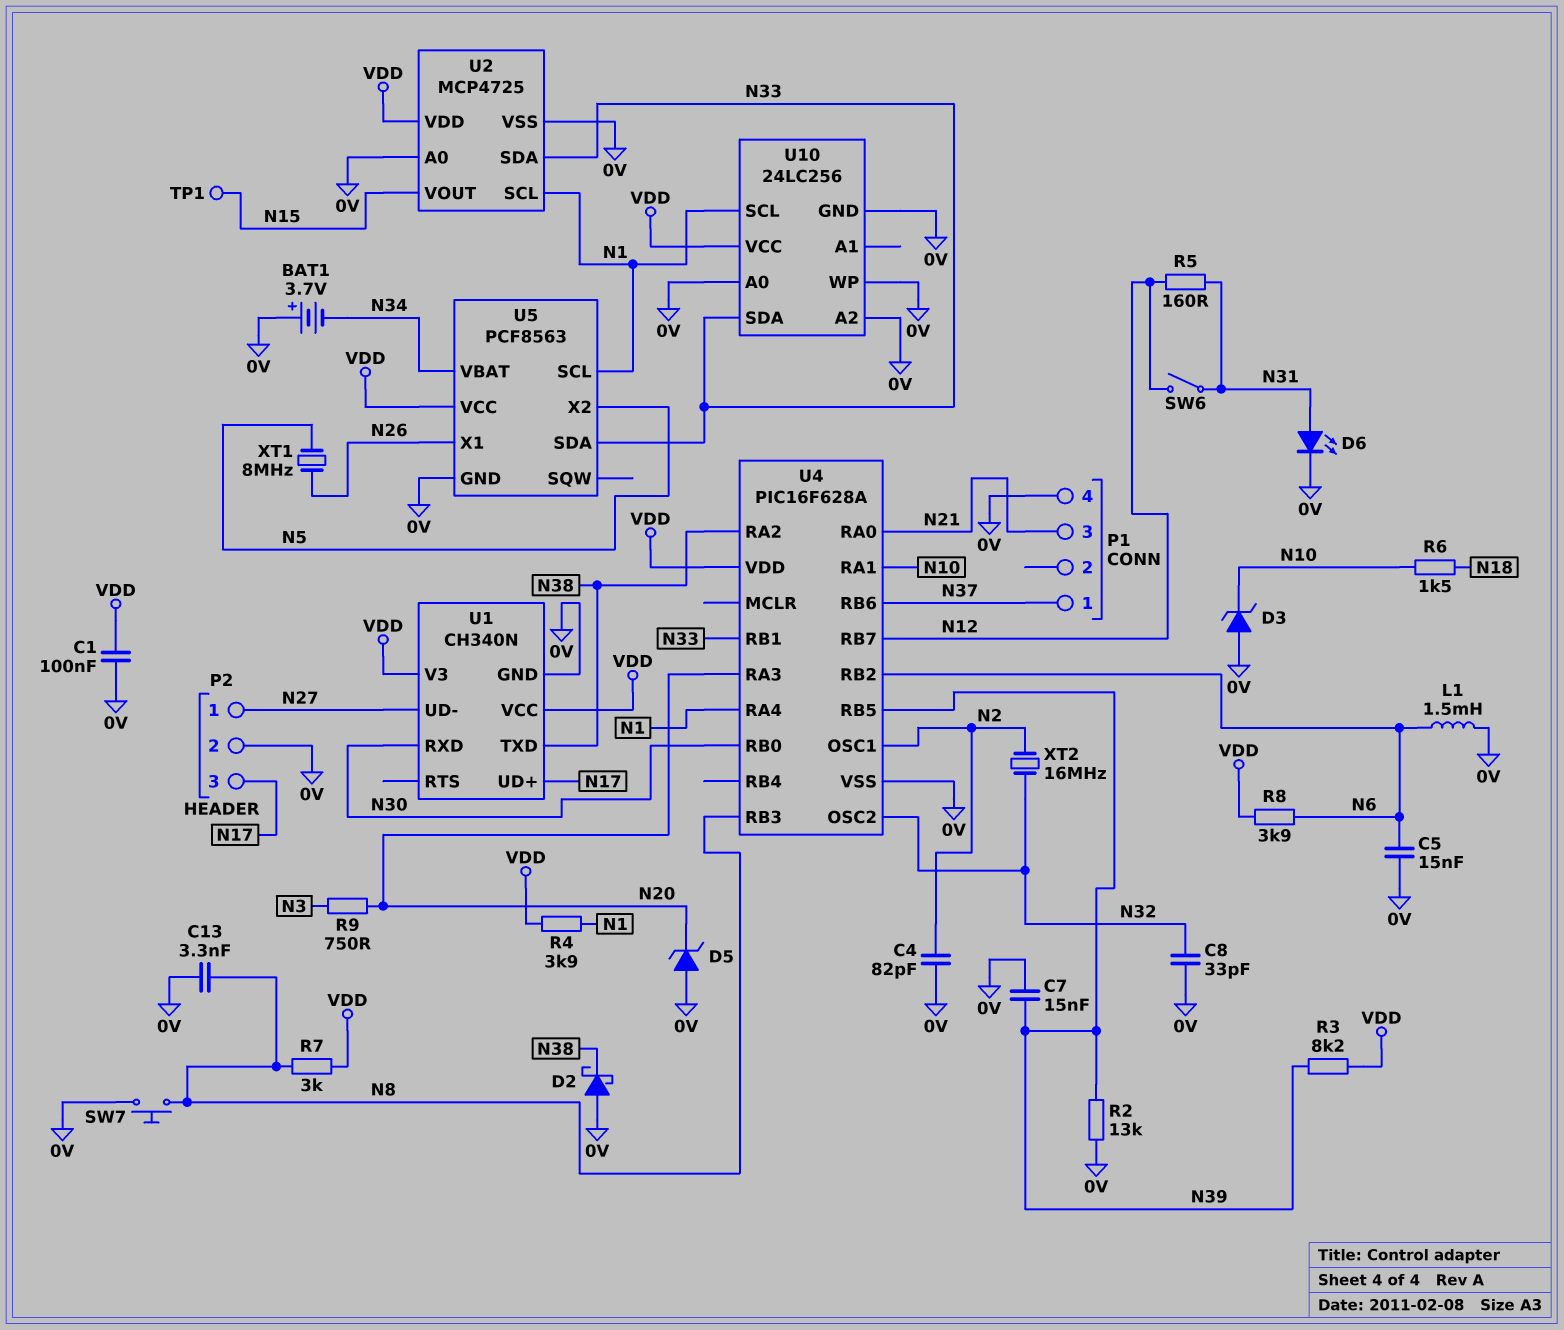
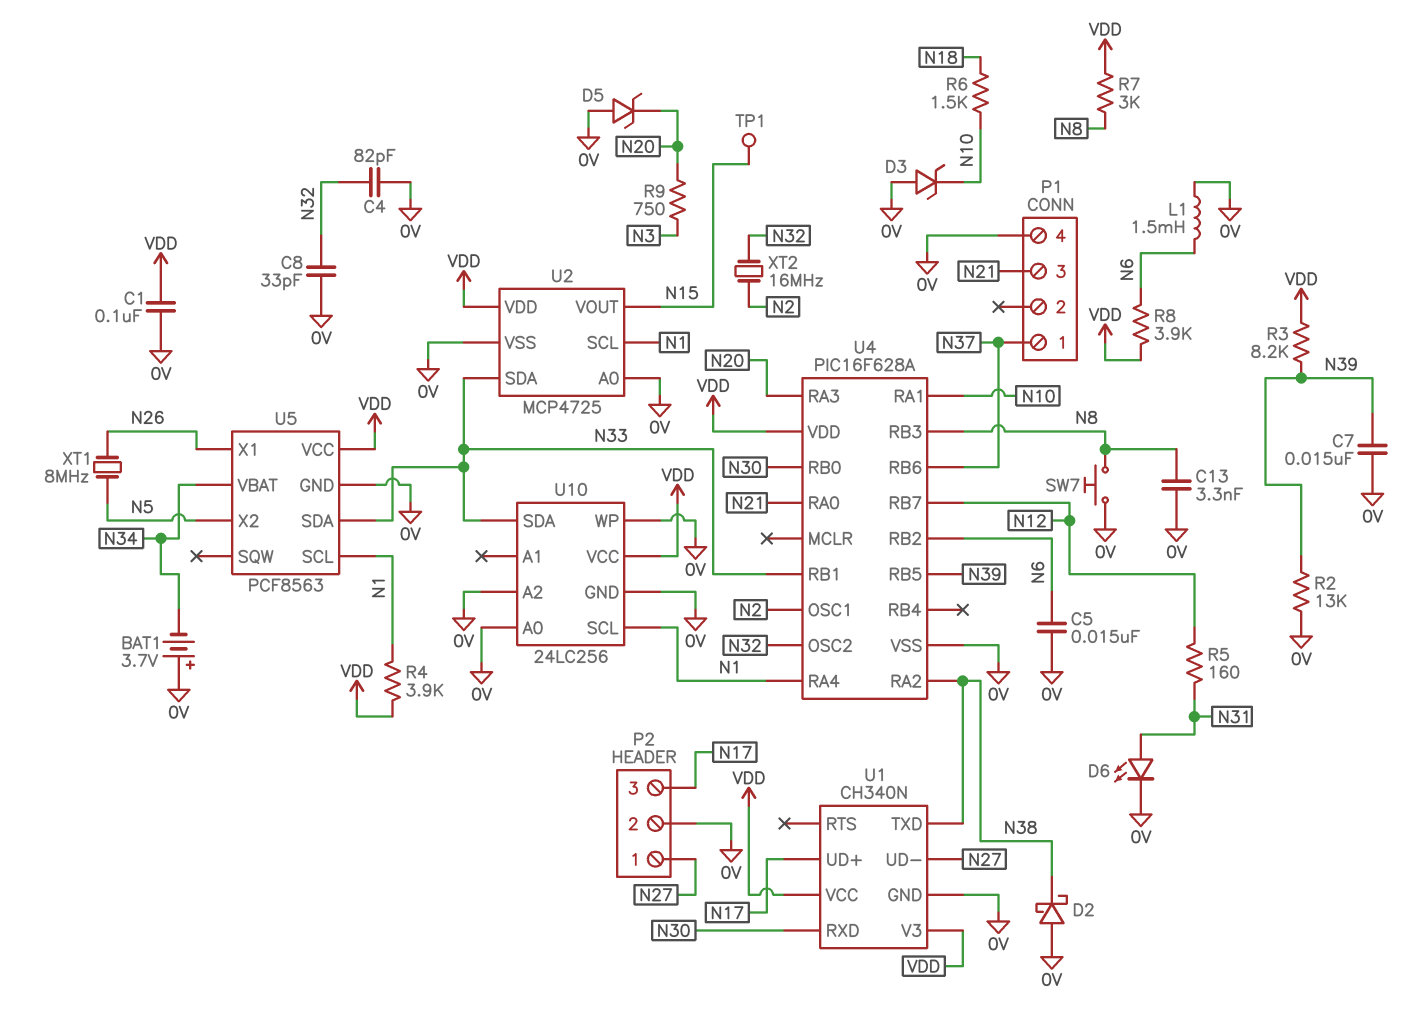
C4: 82pF (0V, N2) -> 82pF (0V, N32)
SW6: switch (N12, N31) -> none

